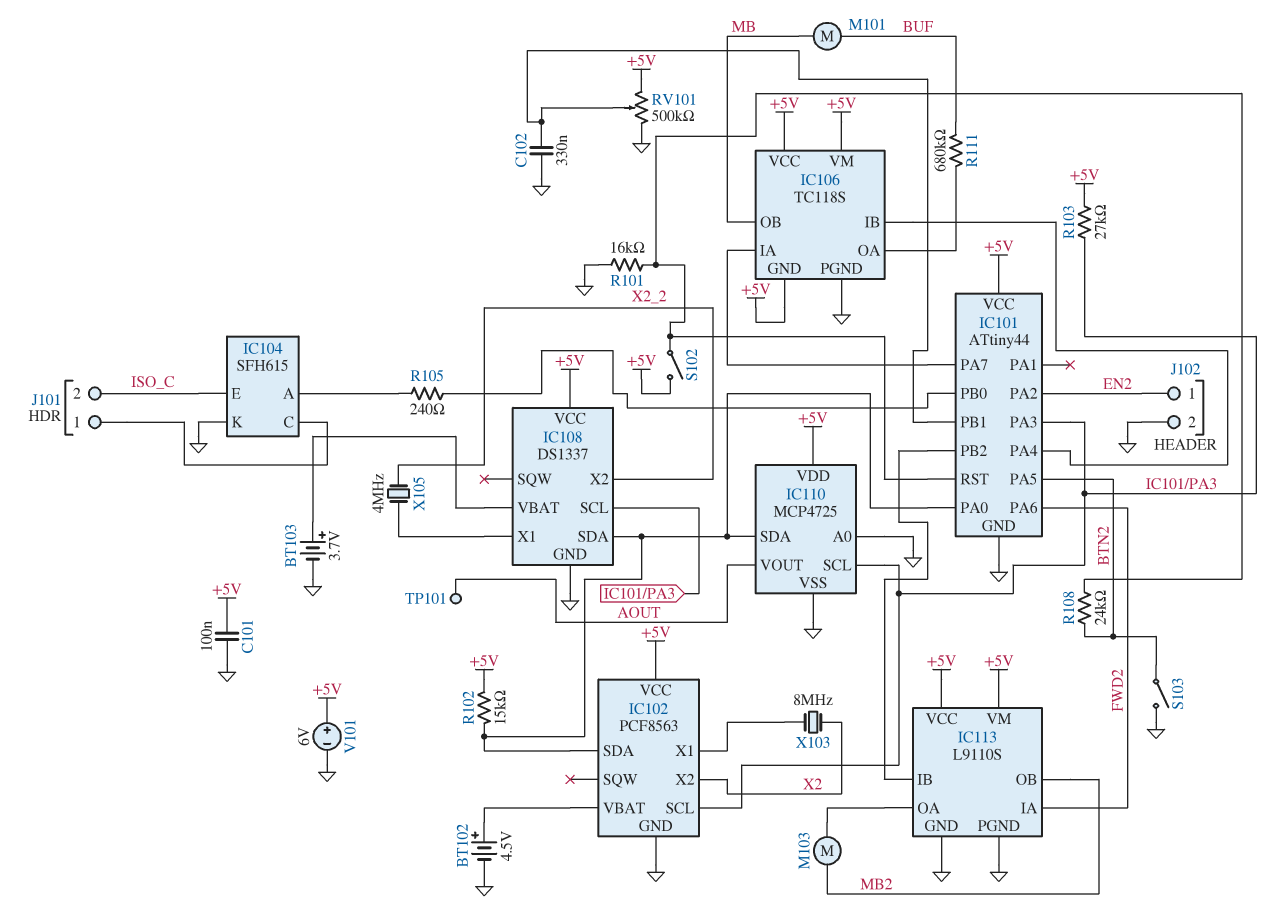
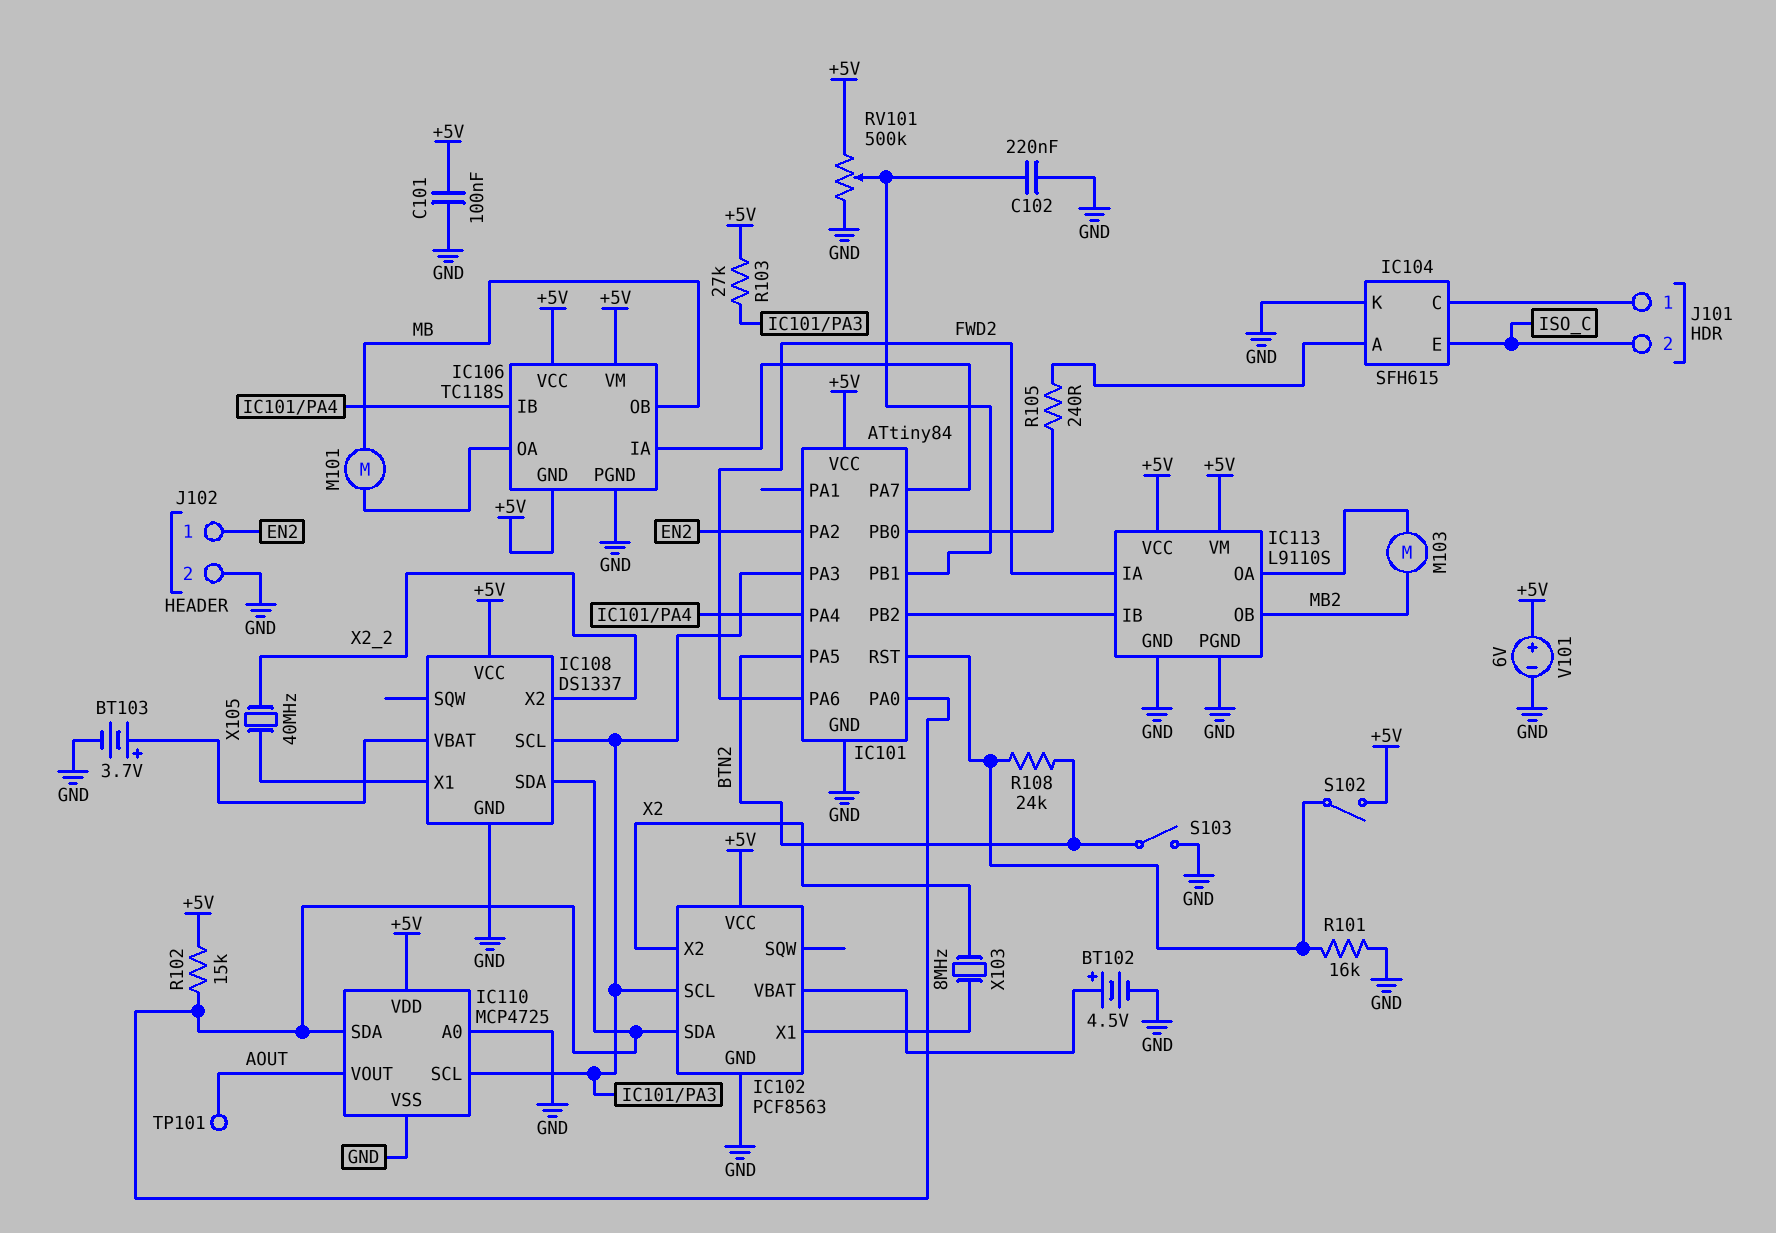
C102: 330nF (GND, IC101/PB1) -> 220nF (GND, IC101/PB1)
IC101: ATtiny44 -> ATtiny84
M101: motor (BUF, MB) -> motor (IC106/OA, MB)
R111: 680k (BUF, IC106/OA) -> none
X105: 4MHz (IC108/X1, X2_2) -> 40MHz (IC108/X1, X2_2)

